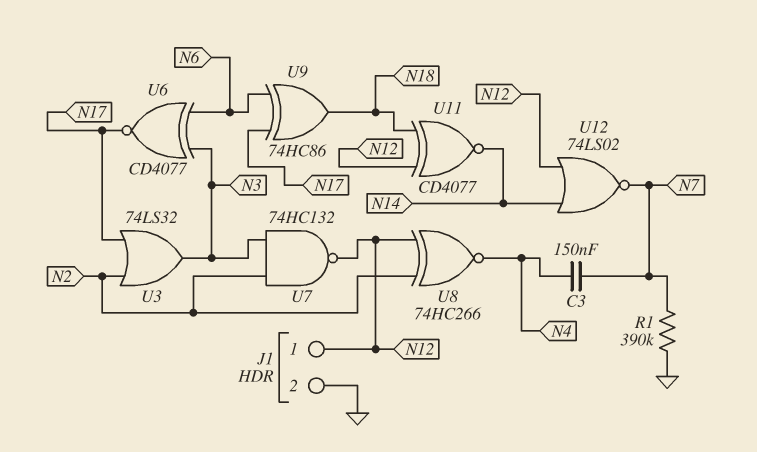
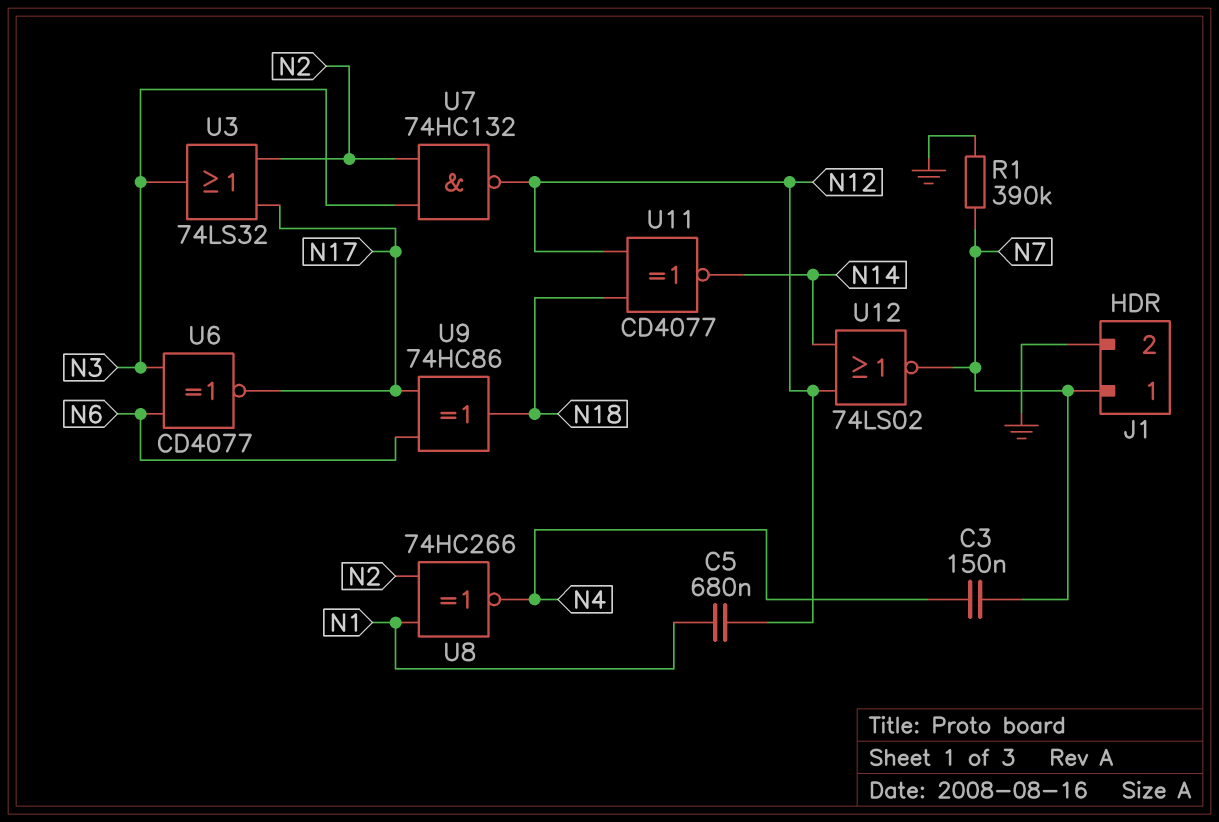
C5: none -> 680nF (N1, N12)
J1 pin 1: N12 -> N7
U8: XNOR 74HC266 (in N2, in N12, out N4) -> XNOR 74HC266 (in N1, in N2, out N4)

